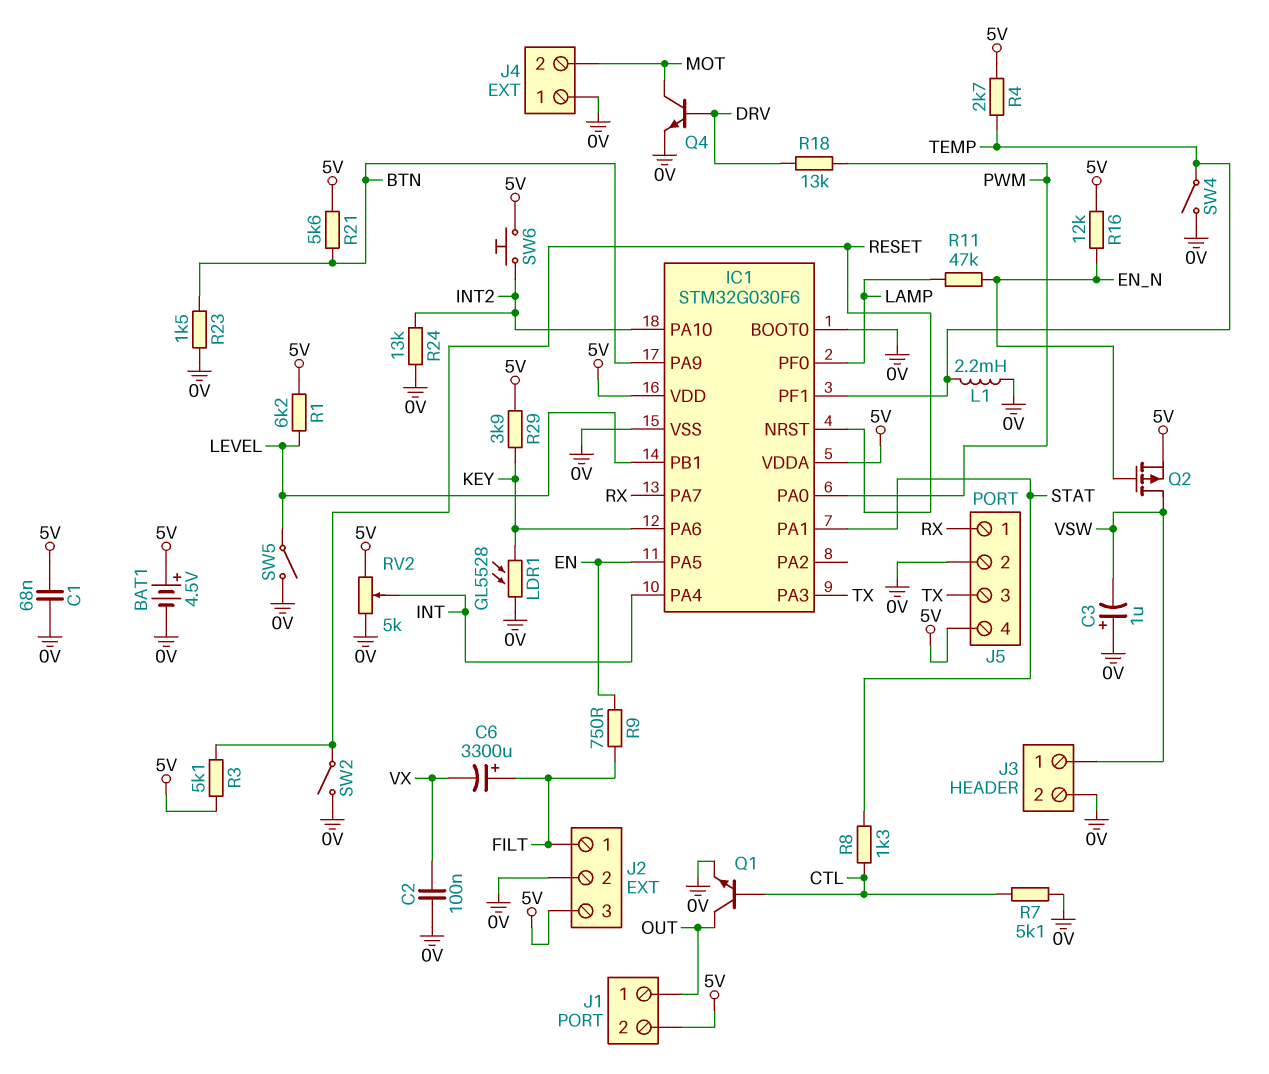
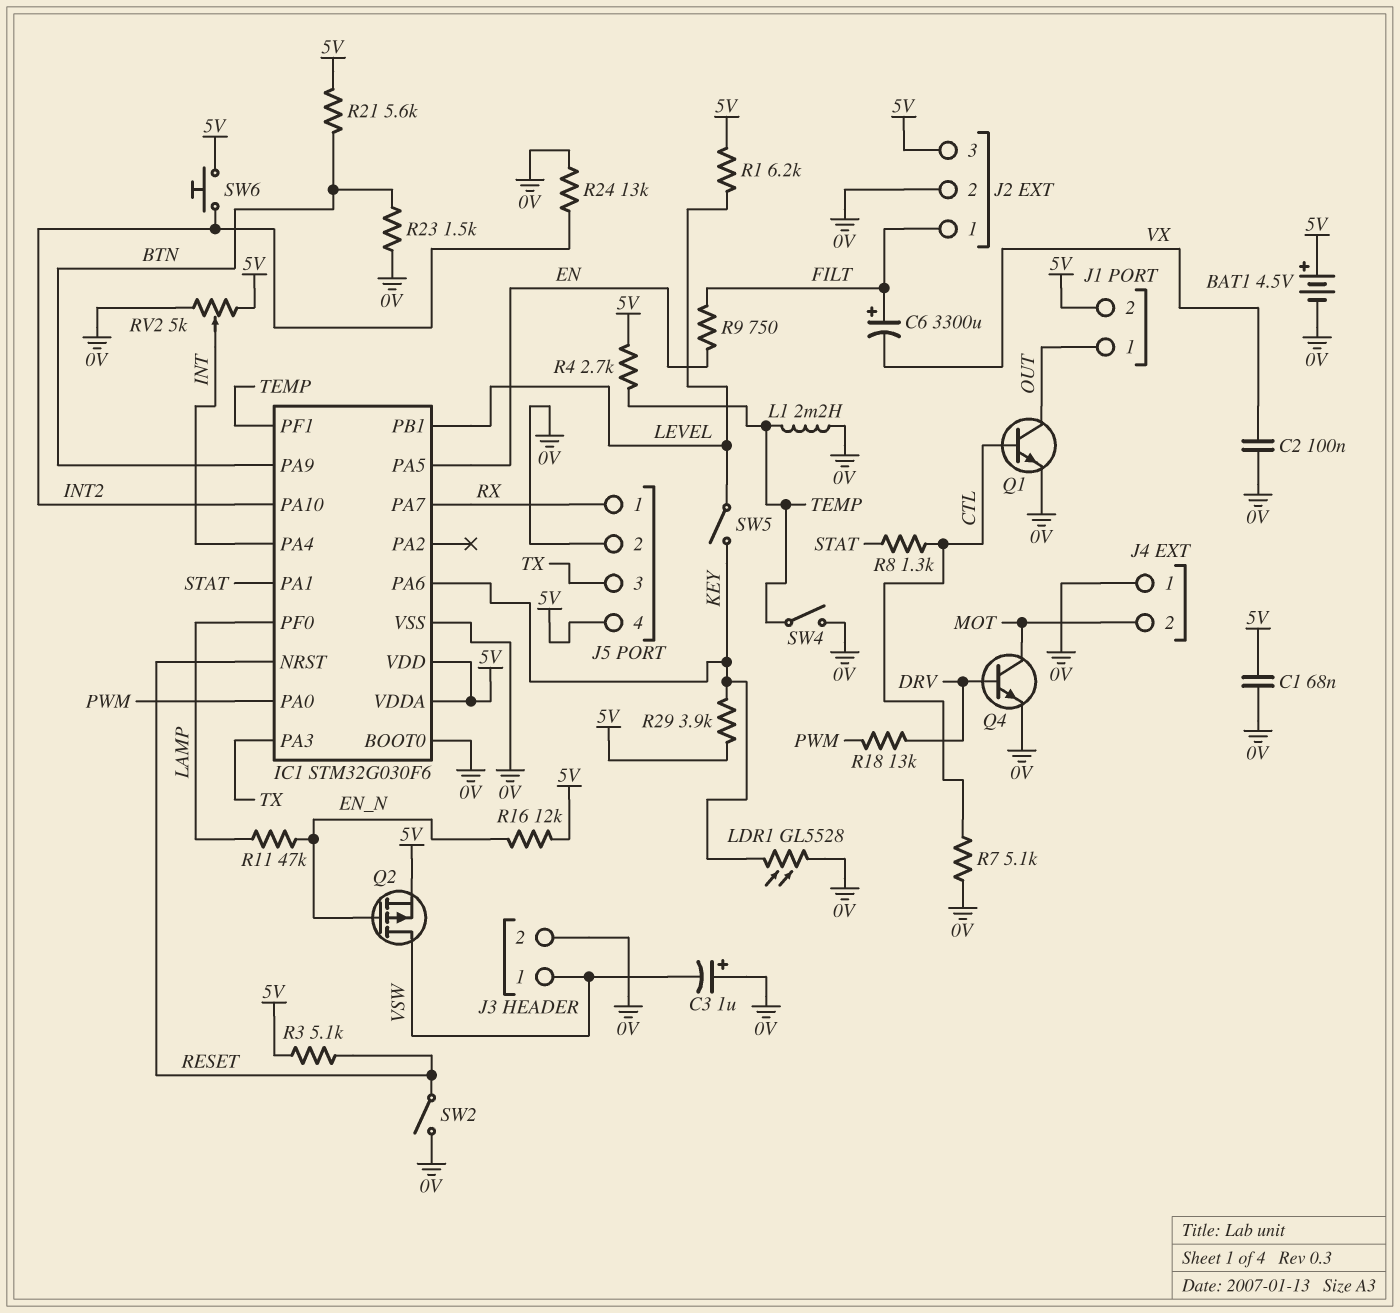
SW5: switch (0V, LEVEL) -> switch (KEY, LEVEL)

